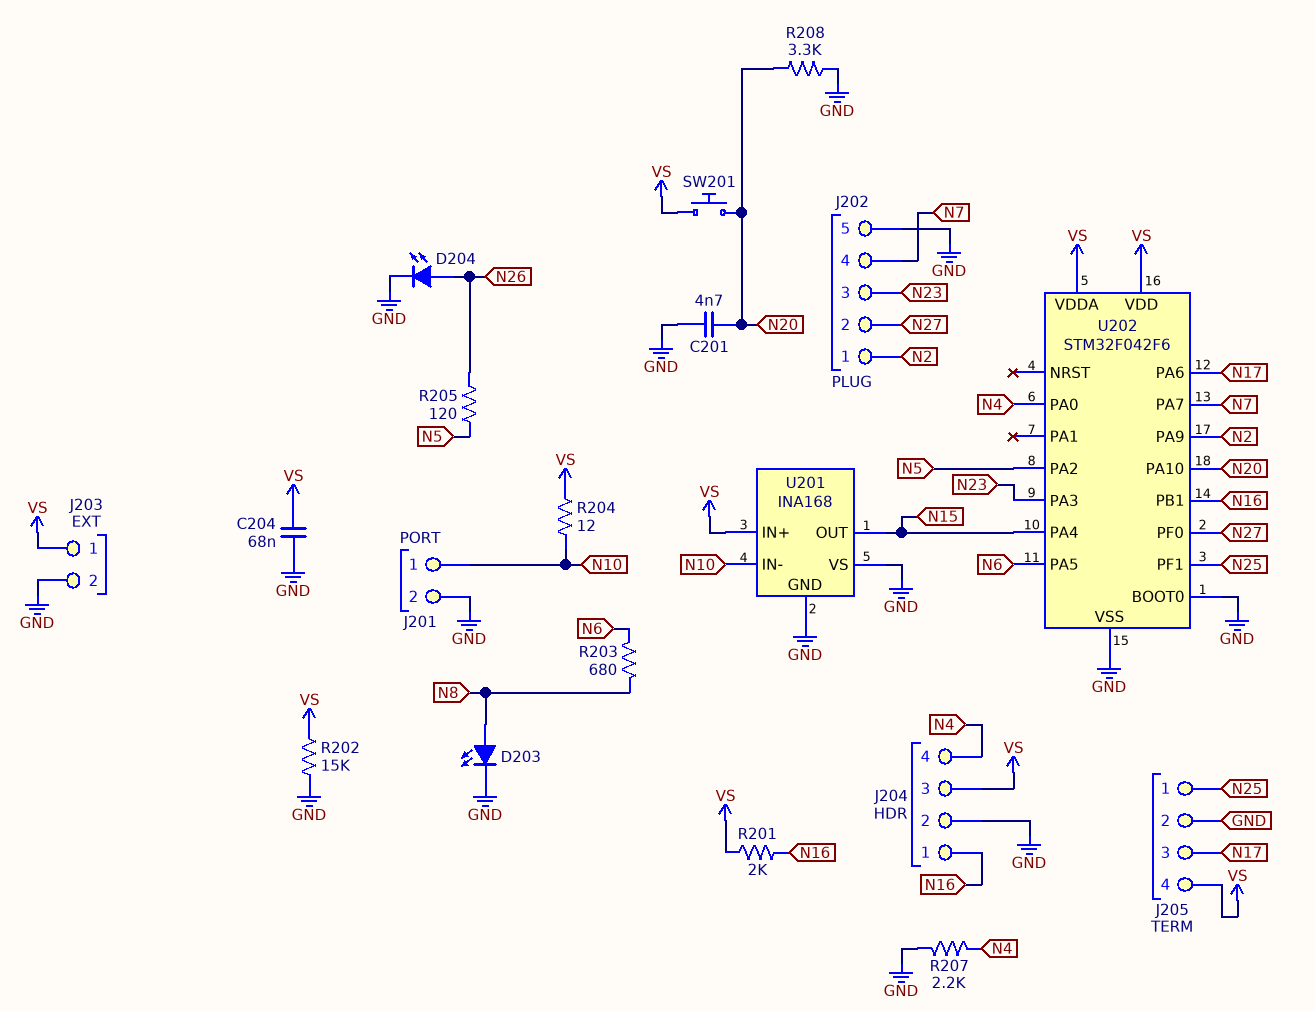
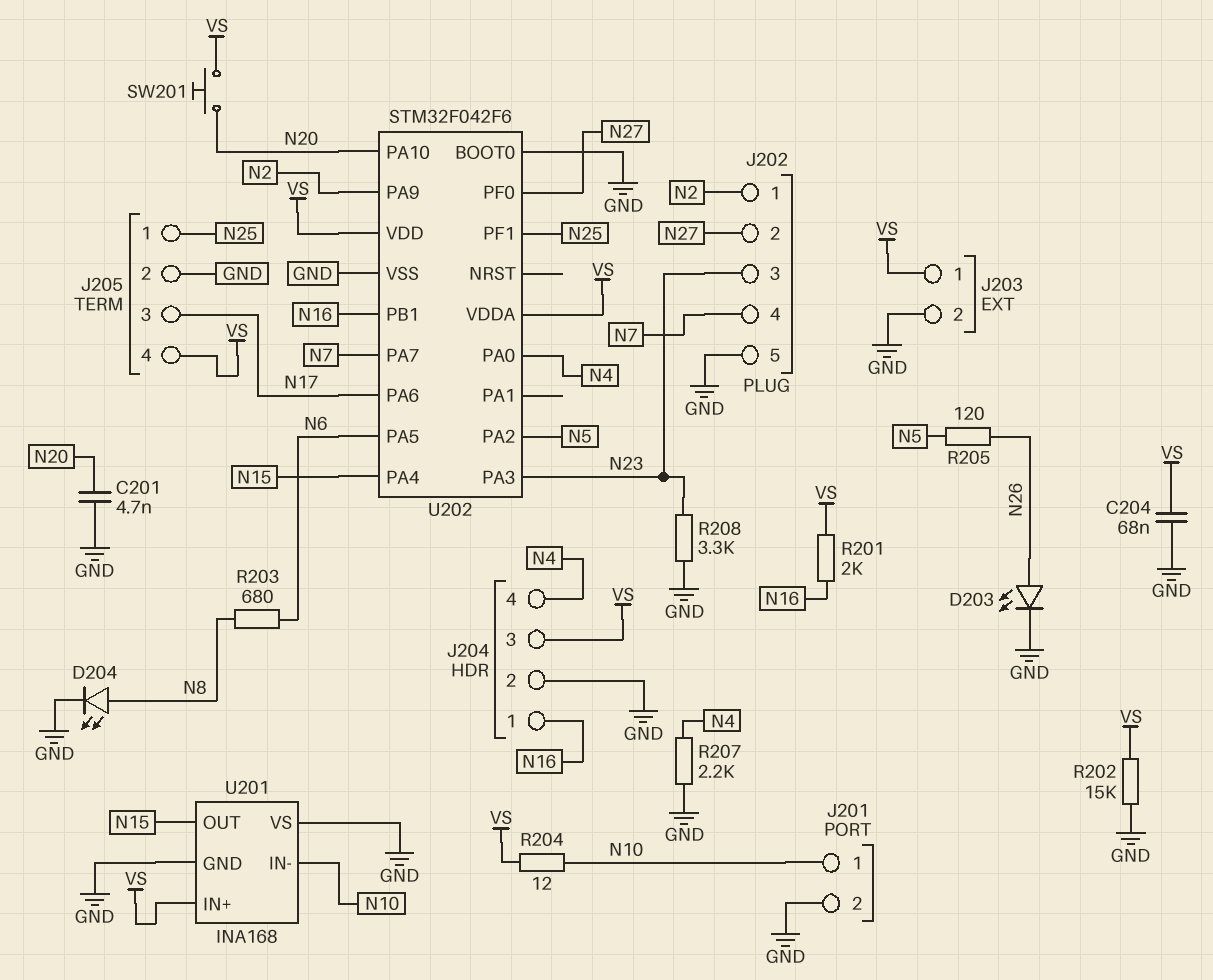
D203: LED (A N8, K GND) -> LED (A N26, K GND)
D204: LED (A N26, K GND) -> LED (A N8, K GND)
R208: 3.3k (GND, N20) -> 3.3k (GND, N23)

